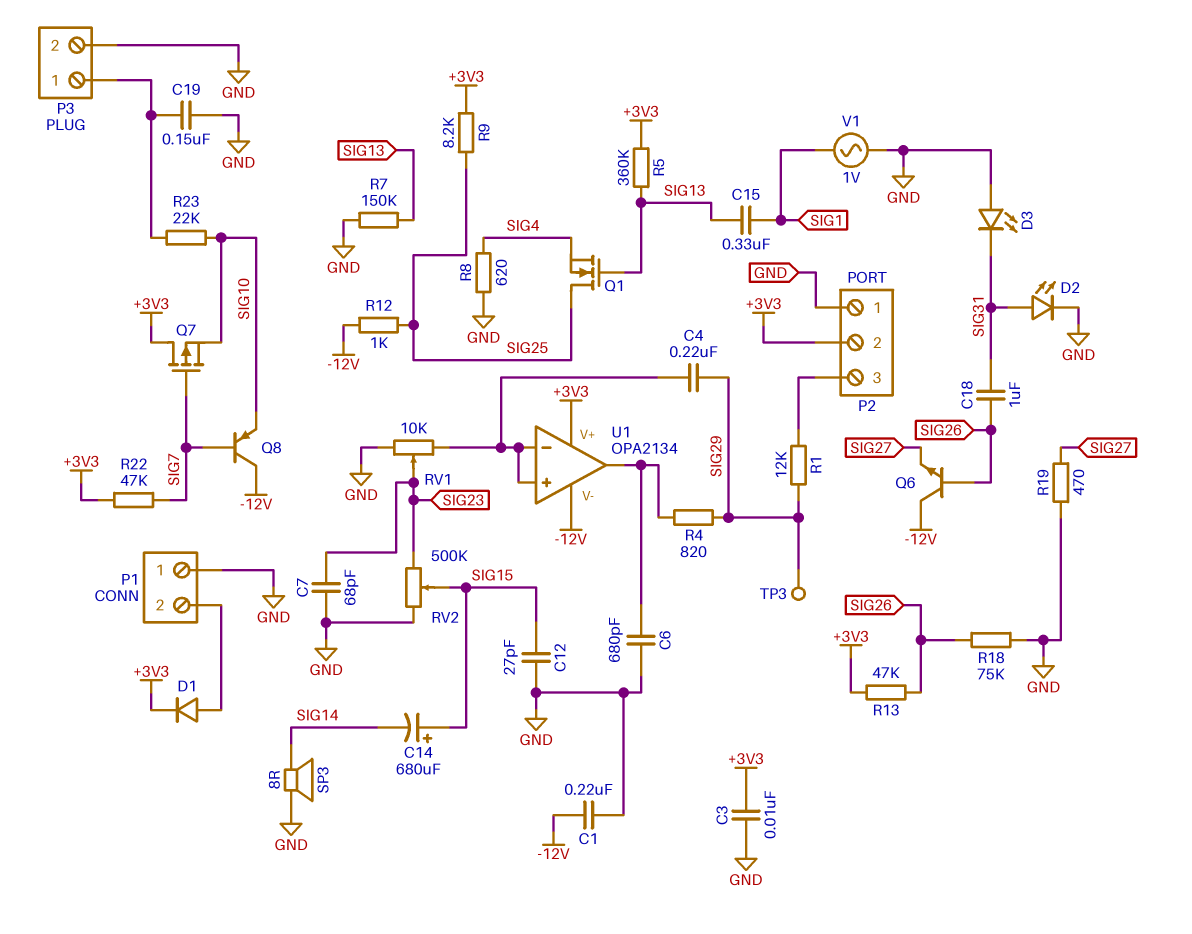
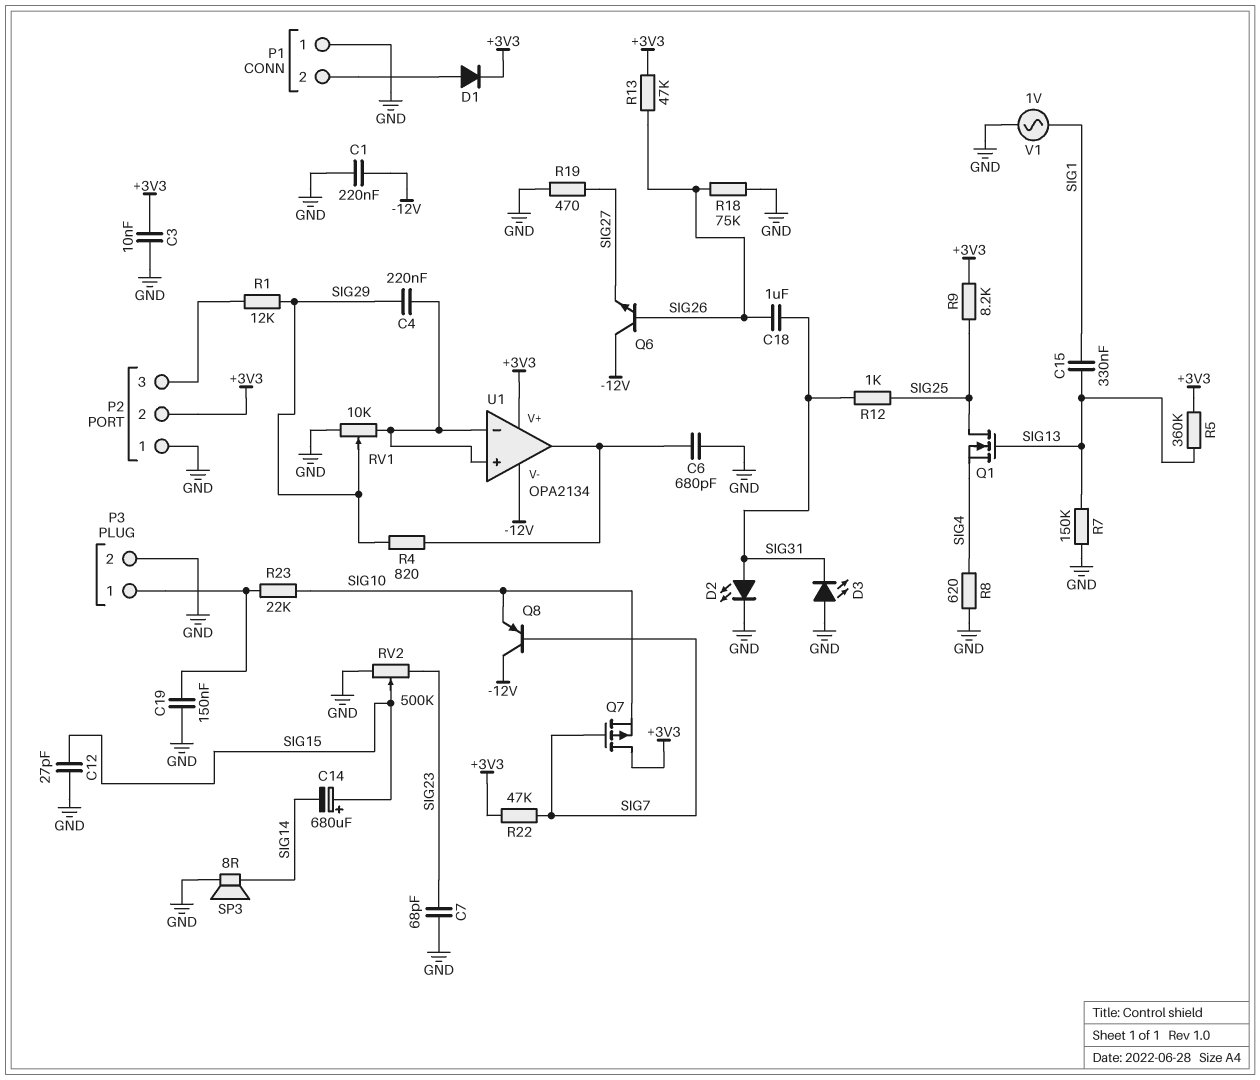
R12: 1k (-12V, SIG25) -> 1k (SIG25, SIG31)
RV1: 10k (GND, U1/in+, wiper SIG23) -> 10k (GND, U1/in+, wiper SIG29)
TP3: test point (SIG29) -> none

